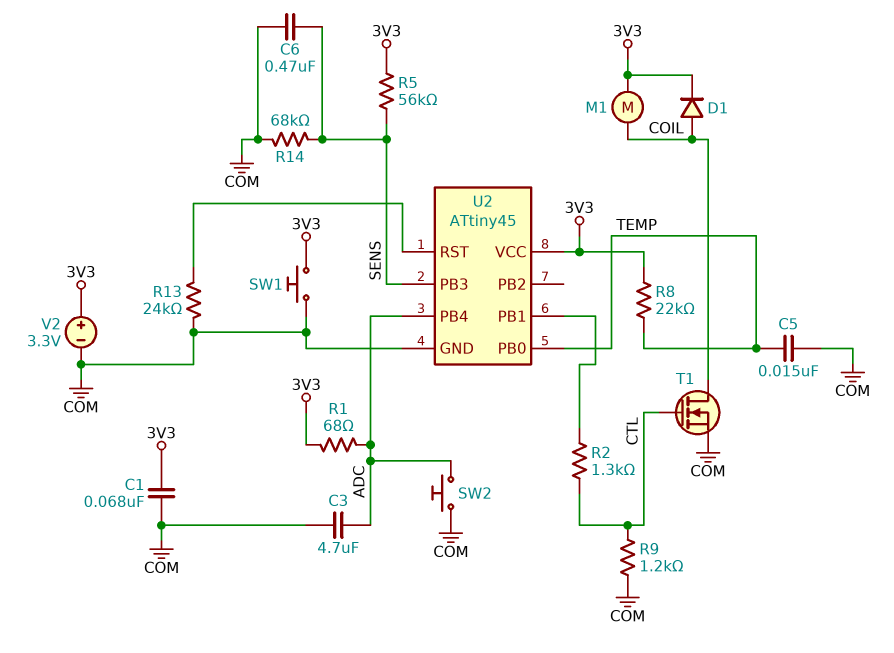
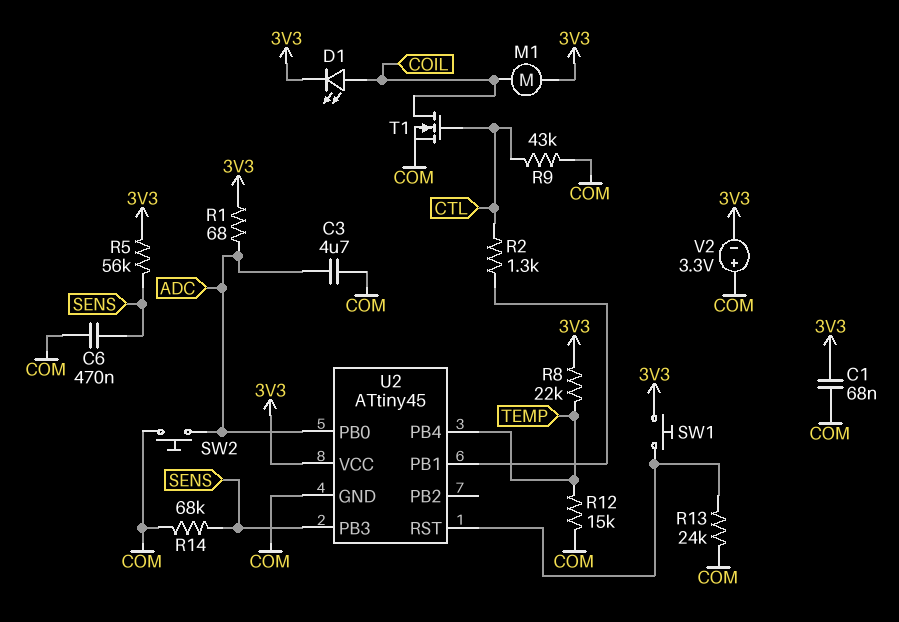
C5: 15nF (COM, TEMP) -> none
D1: diode (A COIL, K 3V3) -> LED (A COIL, K 3V3)
R9: 1.2k (COM, CTL) -> 43k (COM, CTL)
R12: none -> 15k (COM, TEMP)
SW1: button (3V3, COM) -> button (3V3, U2/RST)
U2 pin PB0: TEMP -> ADC
U2 pin PB4: ADC -> TEMP
V2: 3.3V (plus 3V3, minus COM) -> 3.3V (plus COM, minus 3V3)

